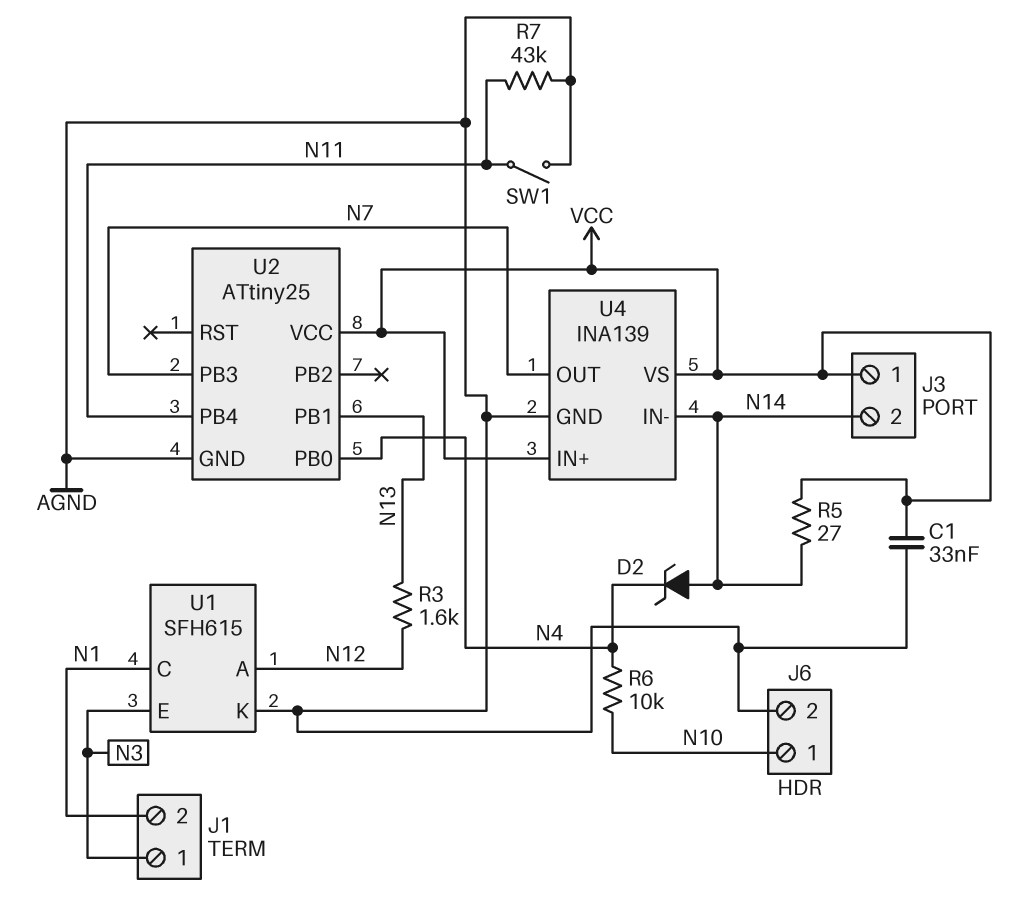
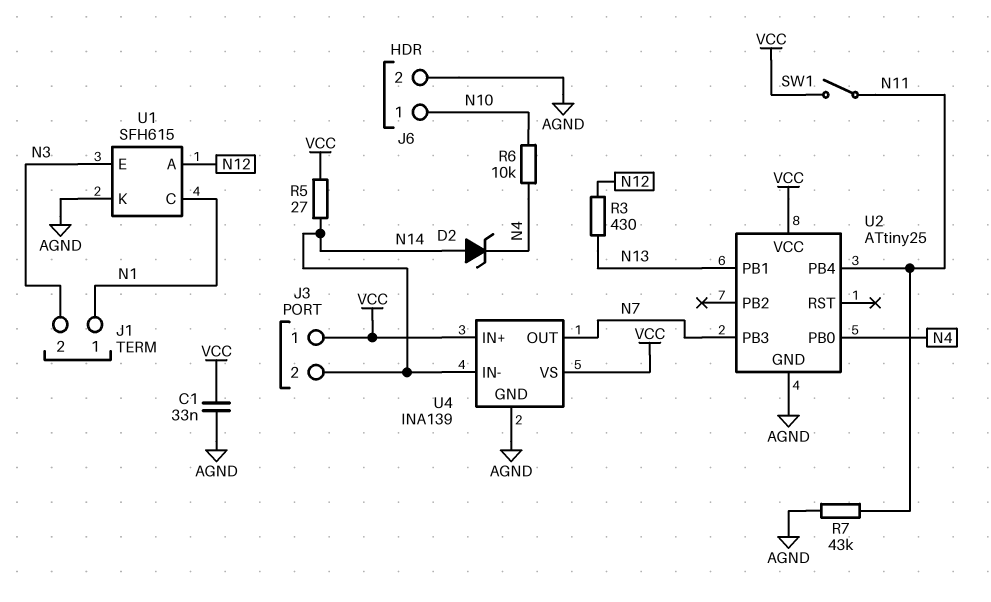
J1 pin 1: N3 -> N1
J1 pin 2: N1 -> N3
R3: 1.6k (N12, N13) -> 430 (N12, N13)
SW1: switch (AGND, N11) -> switch (N11, VCC)

